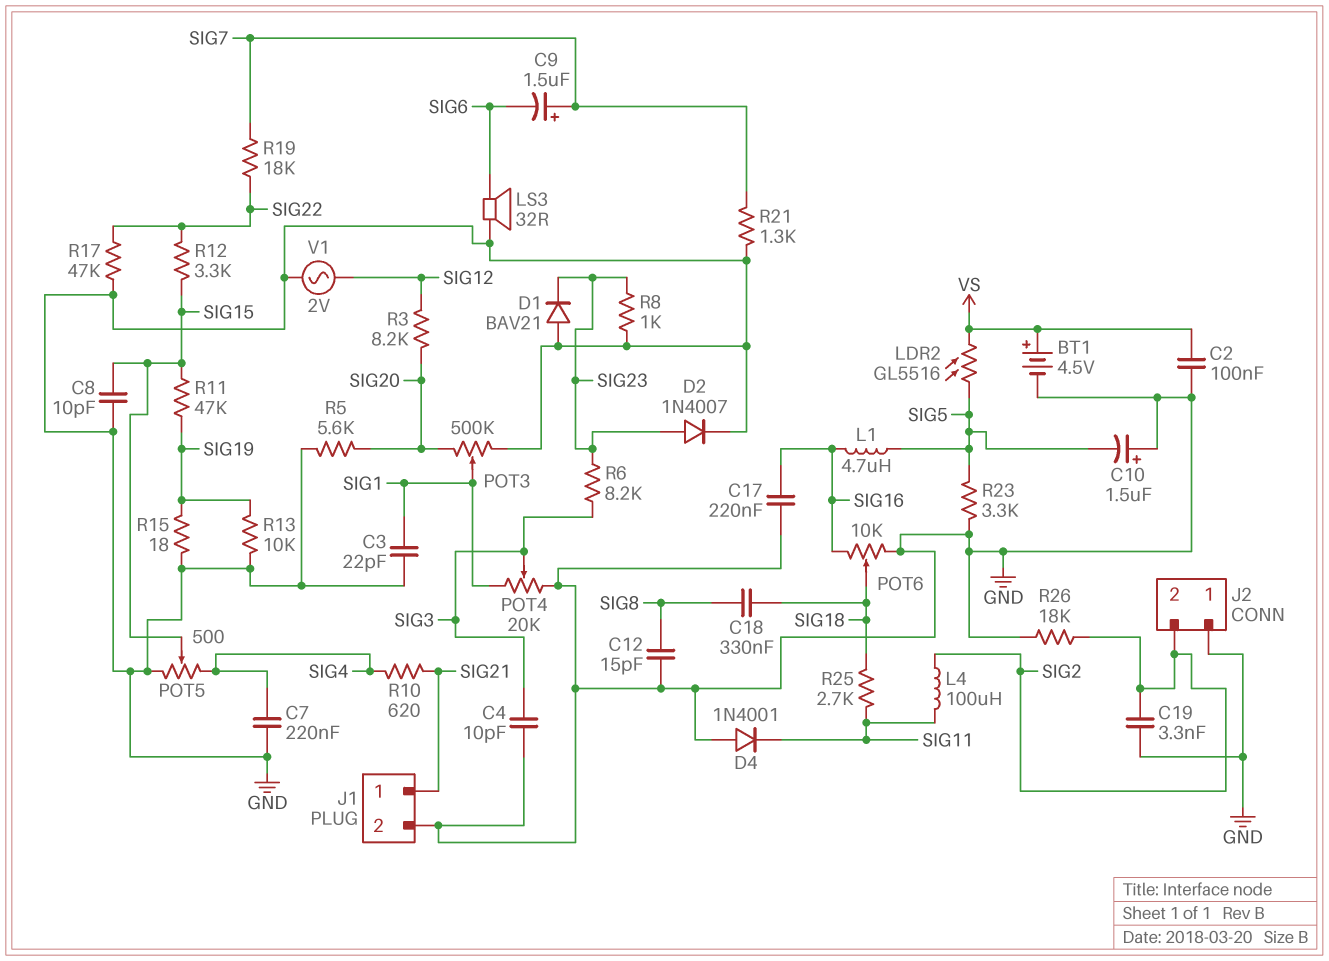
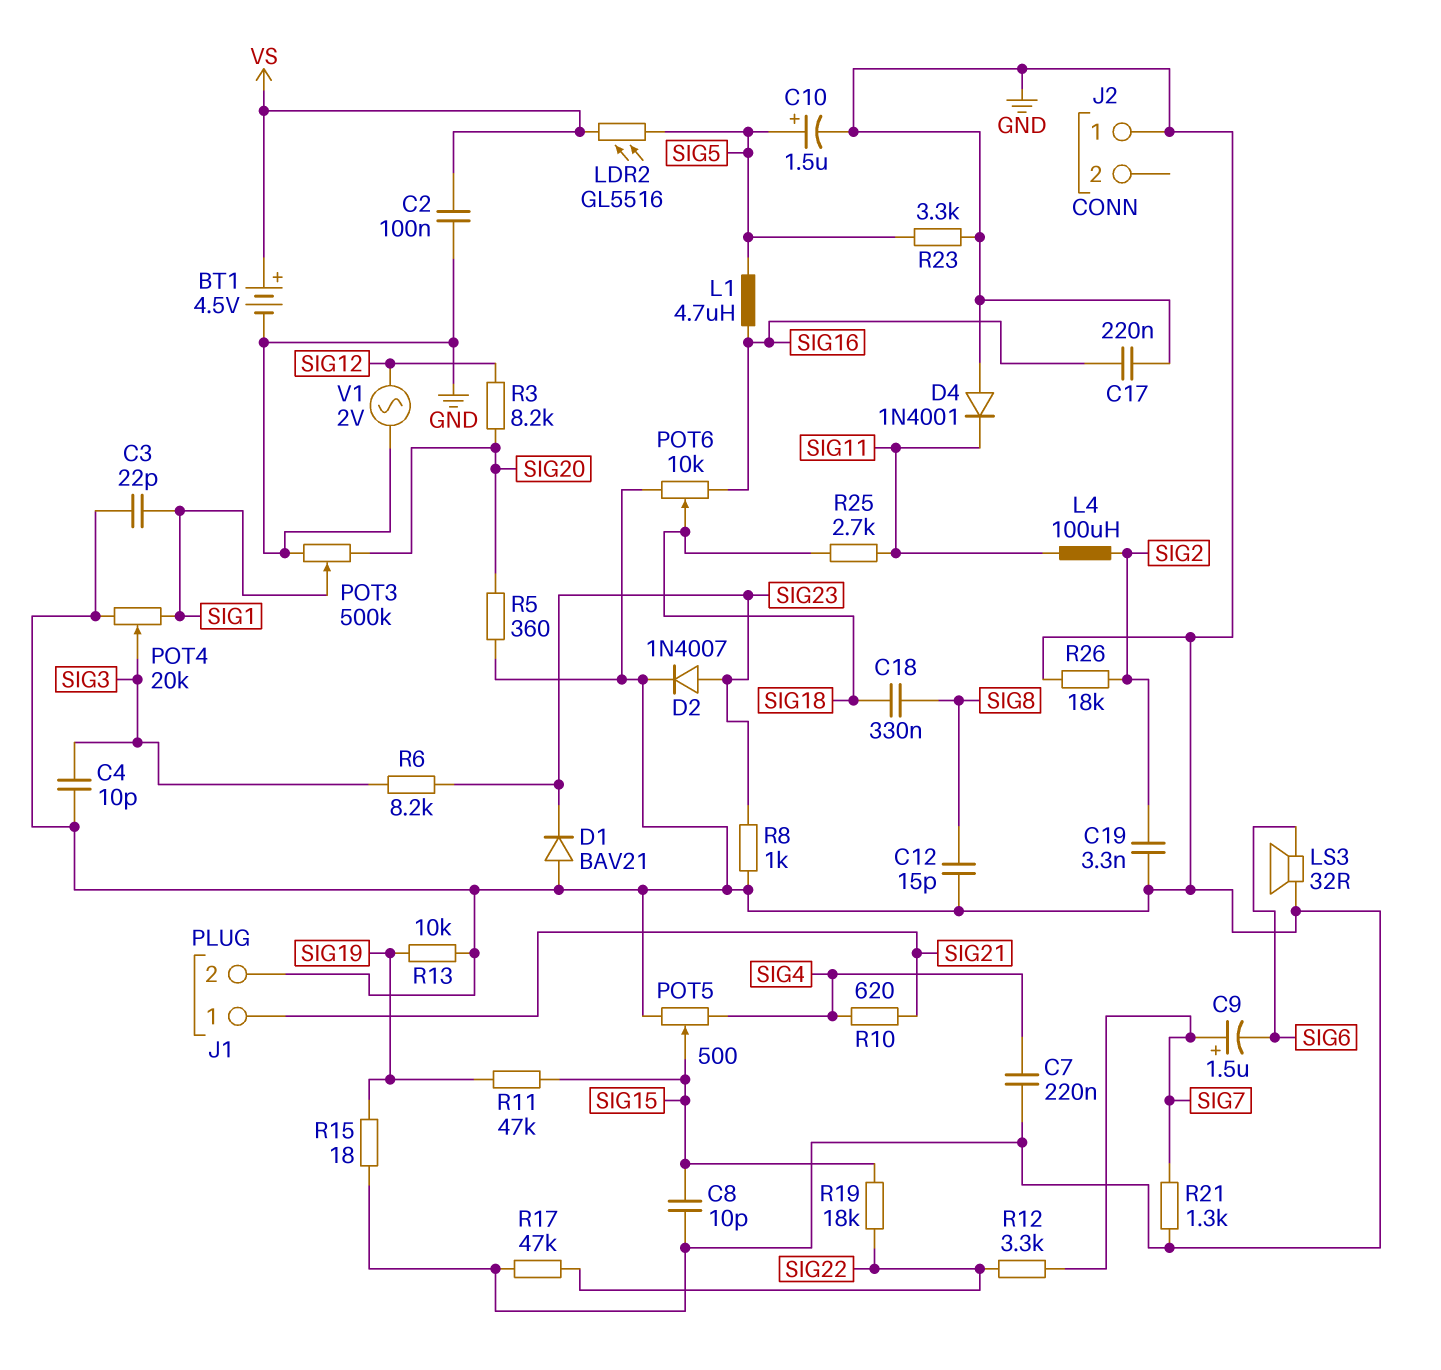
C10: 1.5uF (plus GND, minus SIG5) -> 1.5uF (plus SIG5, minus GND)
J2 pin 2: SIG2 -> none
R5: 5.6k (GND, SIG20) -> 360 (GND, SIG20)
R12: 3.3k (SIG15, SIG22) -> 3.3k (SIG7, SIG22)
R19: 18k (SIG7, SIG22) -> 18k (SIG15, SIG22)

